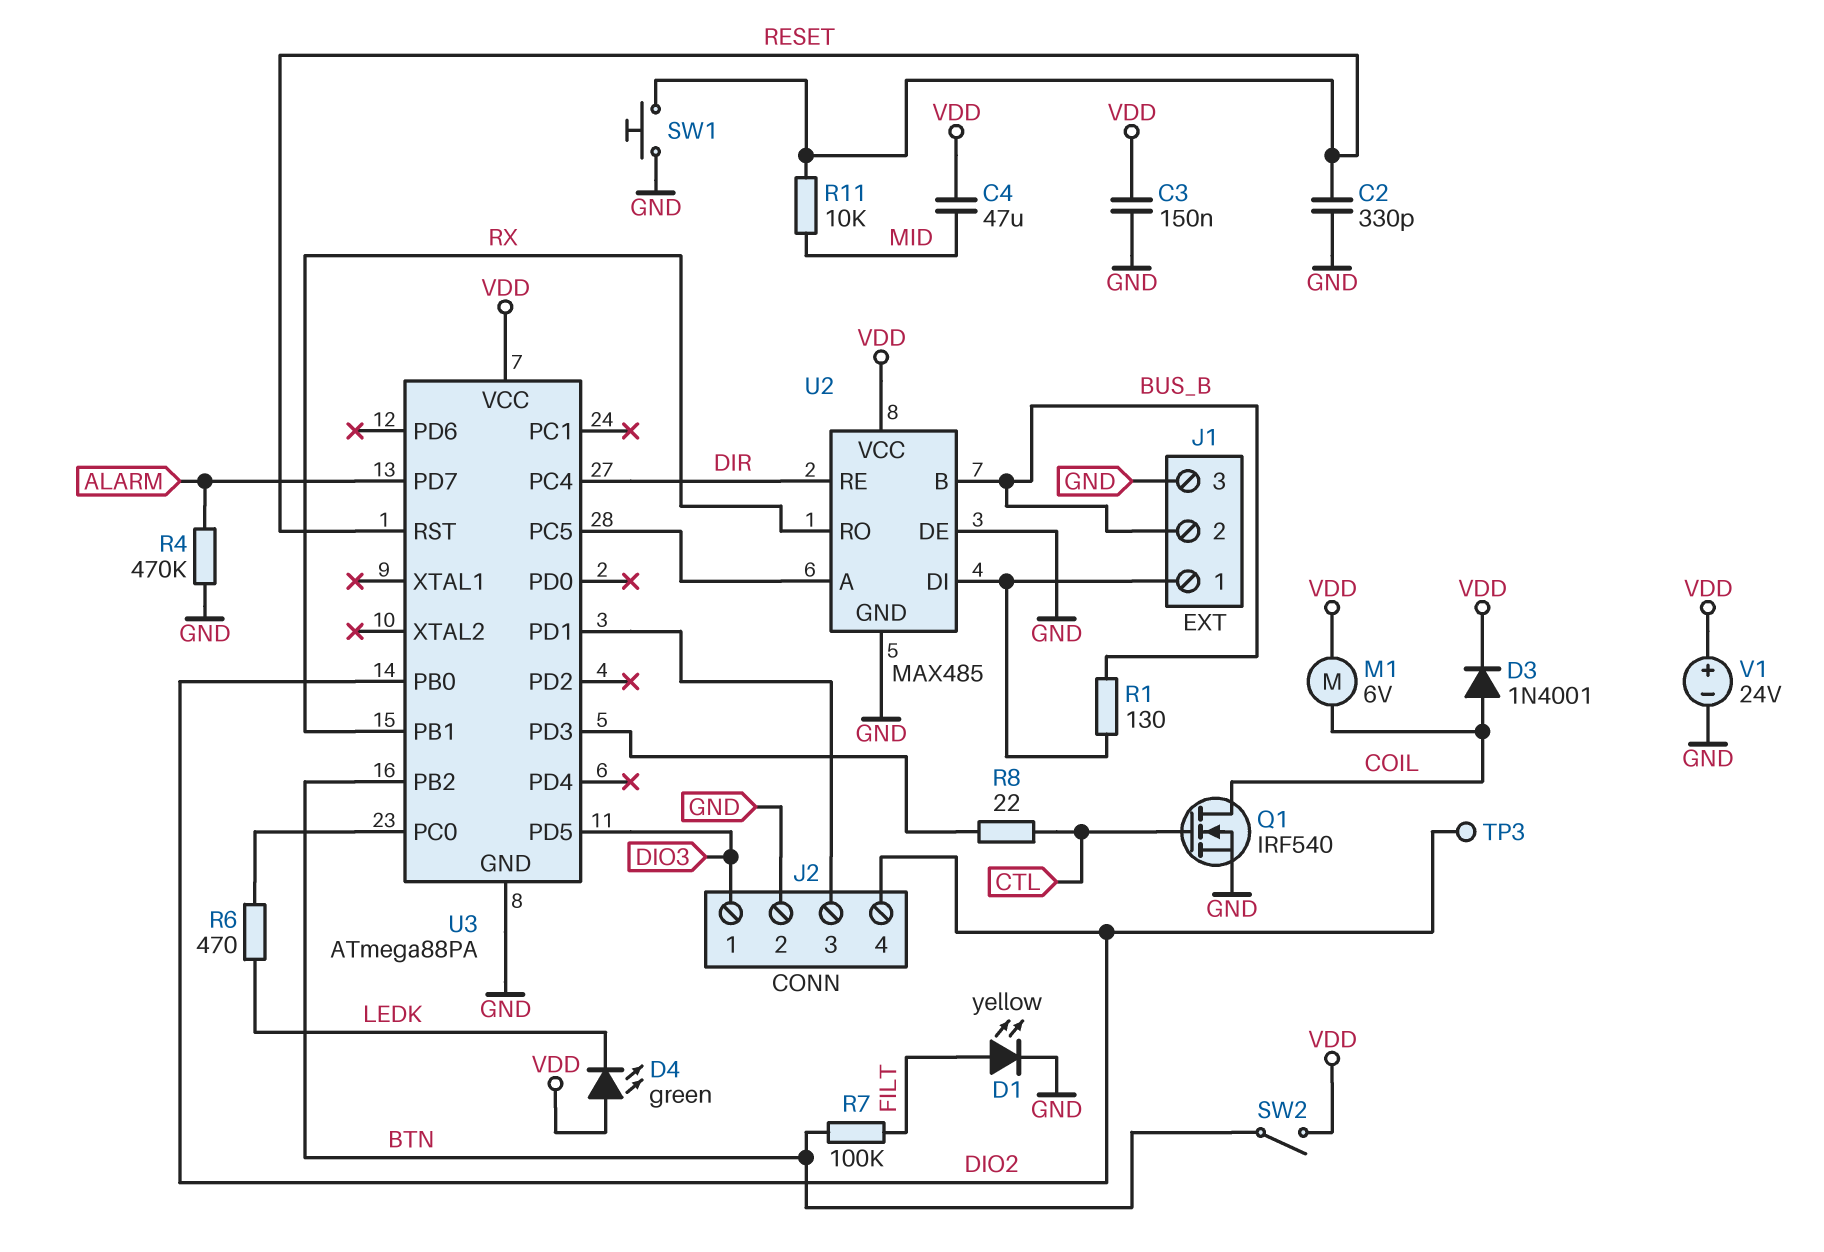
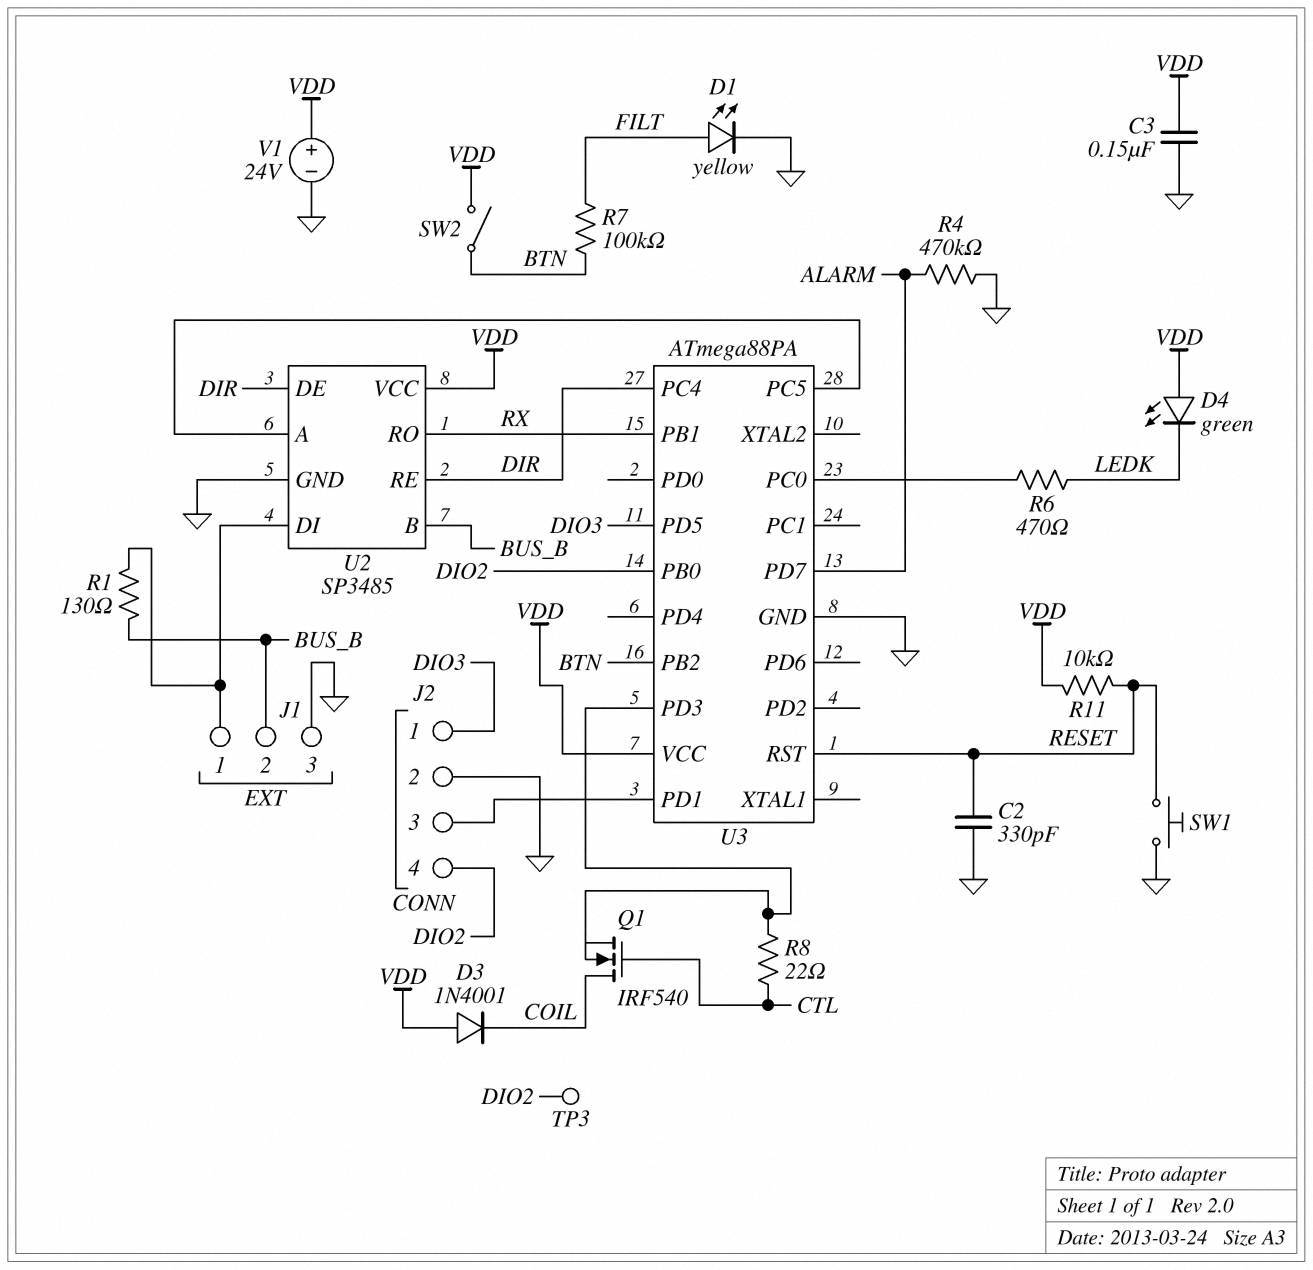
C4: 47uF (MID, VDD) -> none
D3: diode 1N4001 (A COIL, K VDD) -> diode 1N4001 (A VDD, K COIL)
M1: motor 6V (COIL, VDD) -> none
Q1: NMOS IRF540 (G CTL, D COIL, S GND) -> NMOS IRF540 (G CTL, D COIL, S U3/PD3)
R11: 10k (MID, RESET) -> 10k (RESET, VDD)
U2: MAX485 -> SP3485
U2 pin DE: GND -> DIR

